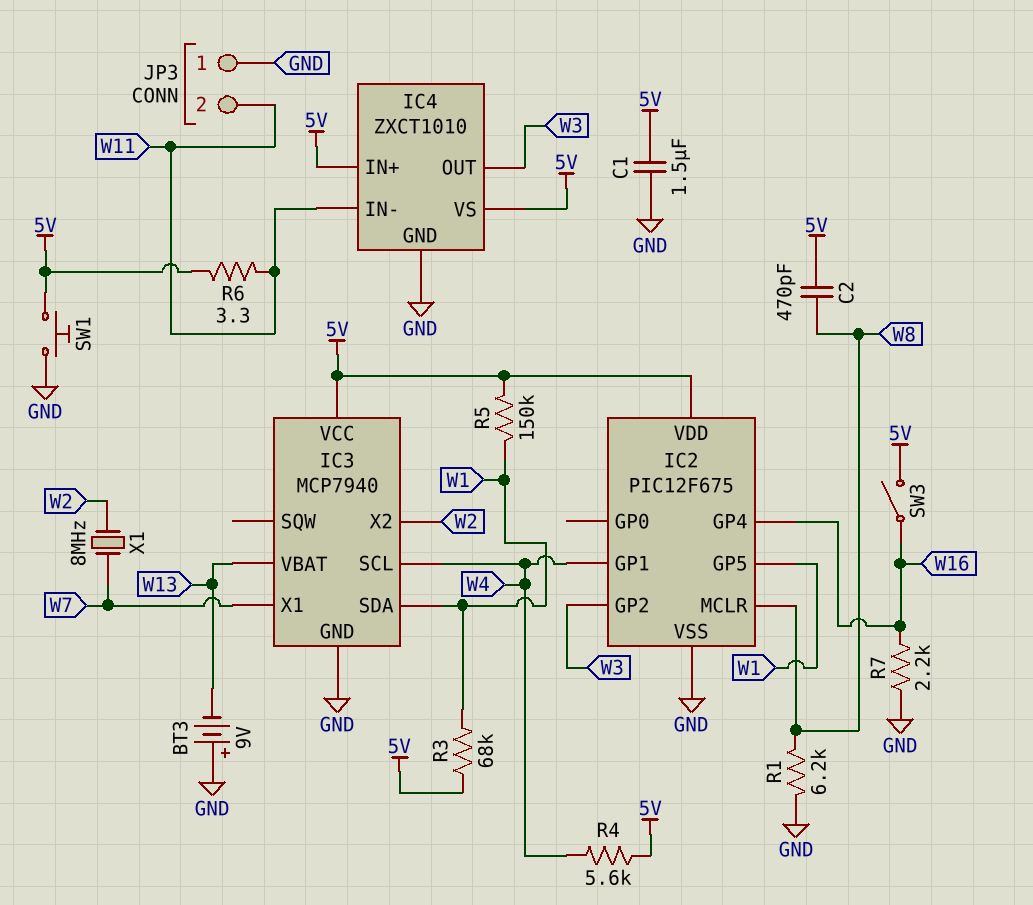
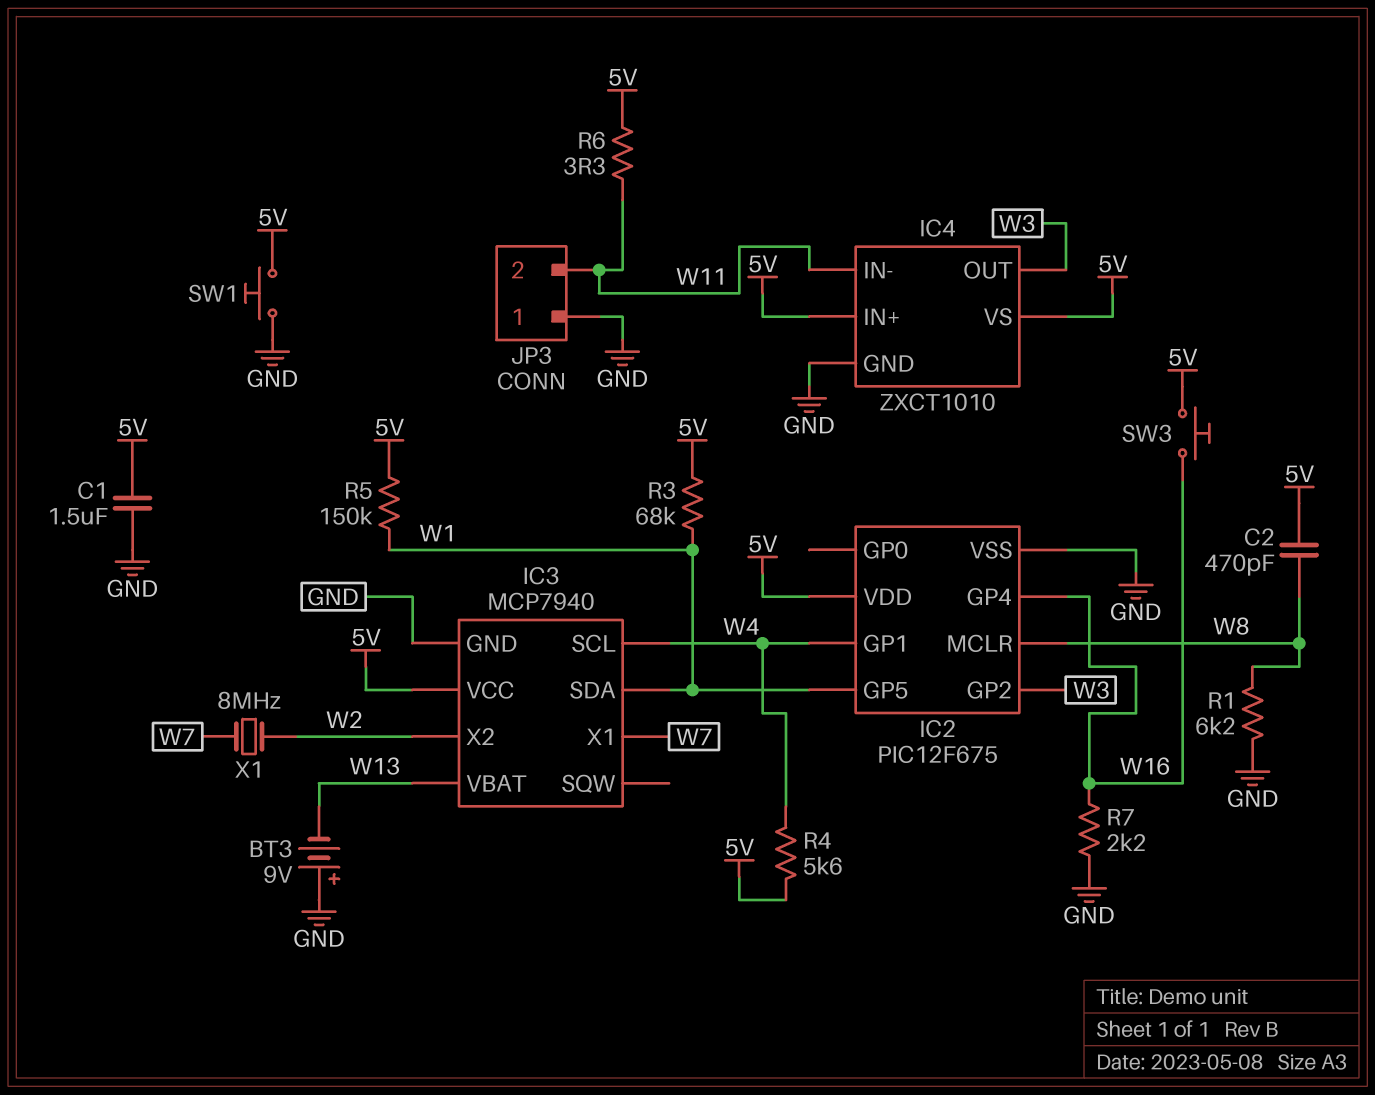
SW3: switch (5V, W16) -> button (5V, W16)

